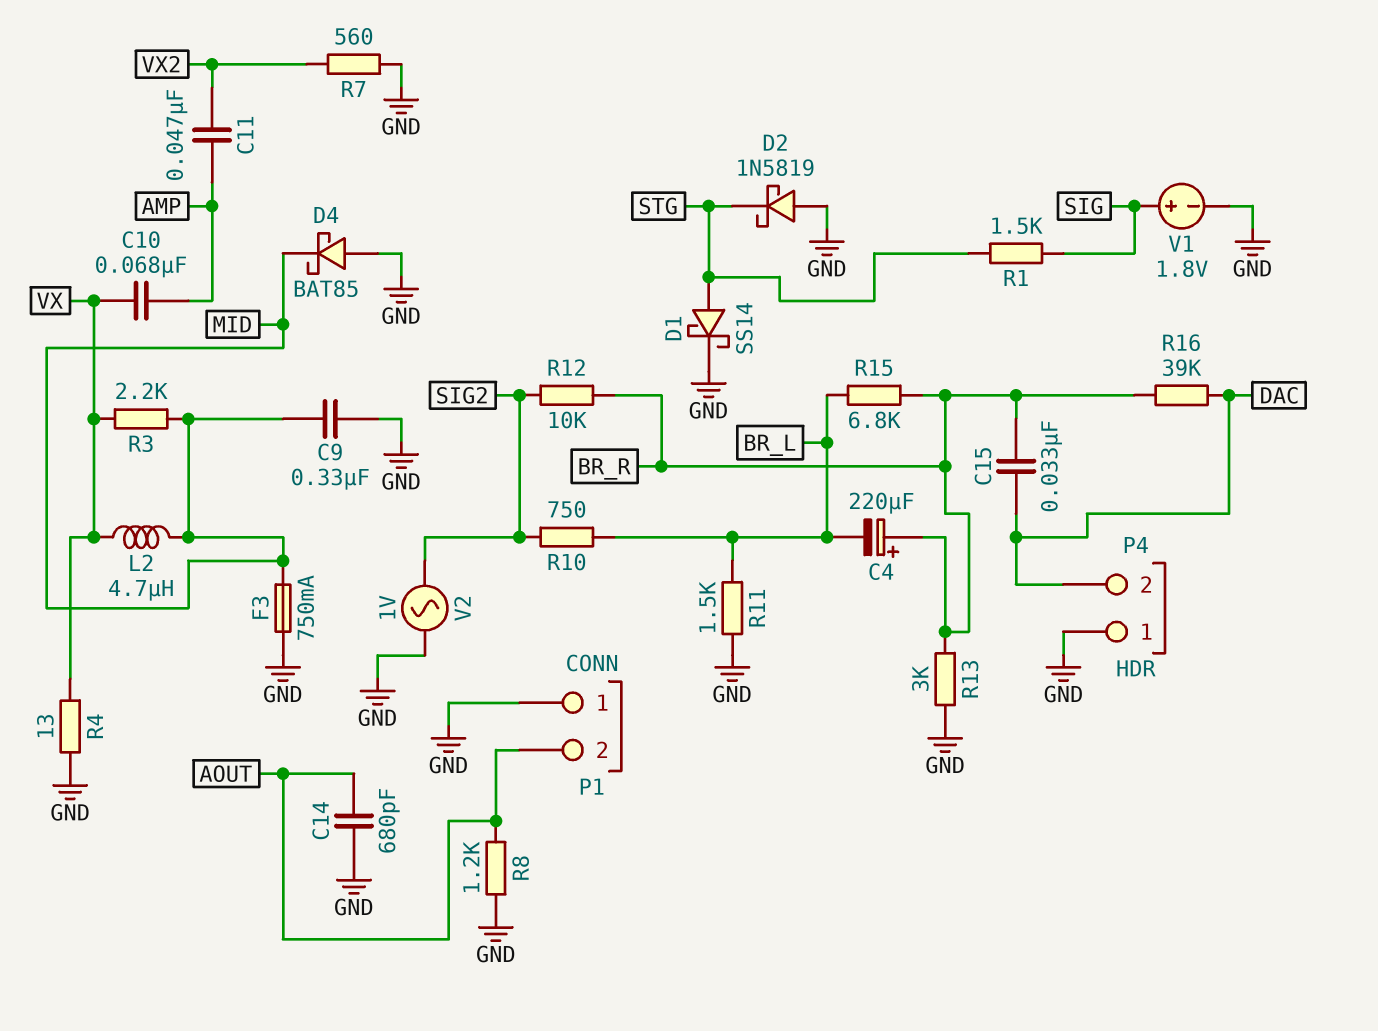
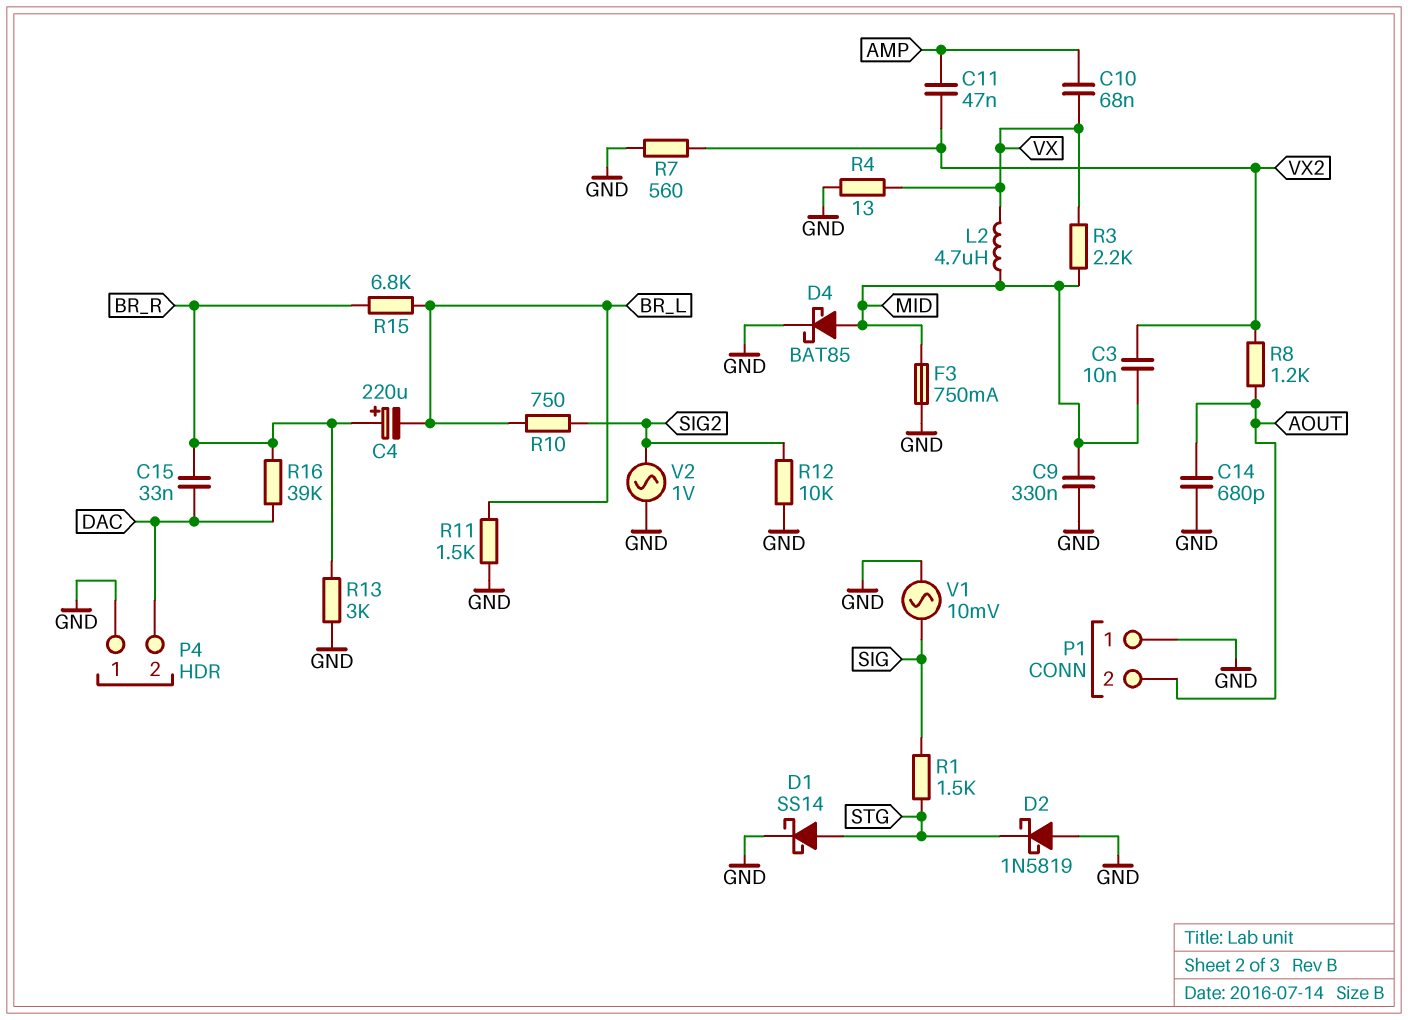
C3: none -> 10nF (MID, VX2)
D4: schottky BAT85 (A GND, K MID) -> schottky BAT85 (A MID, K GND)
R8: 1.2k (AOUT, GND) -> 1.2k (AOUT, VX2)
R12: 10k (BR_R, SIG2) -> 10k (GND, SIG2)
V1: 1.8V (plus SIG, minus GND) -> AC 10mV (GND, SIG)

